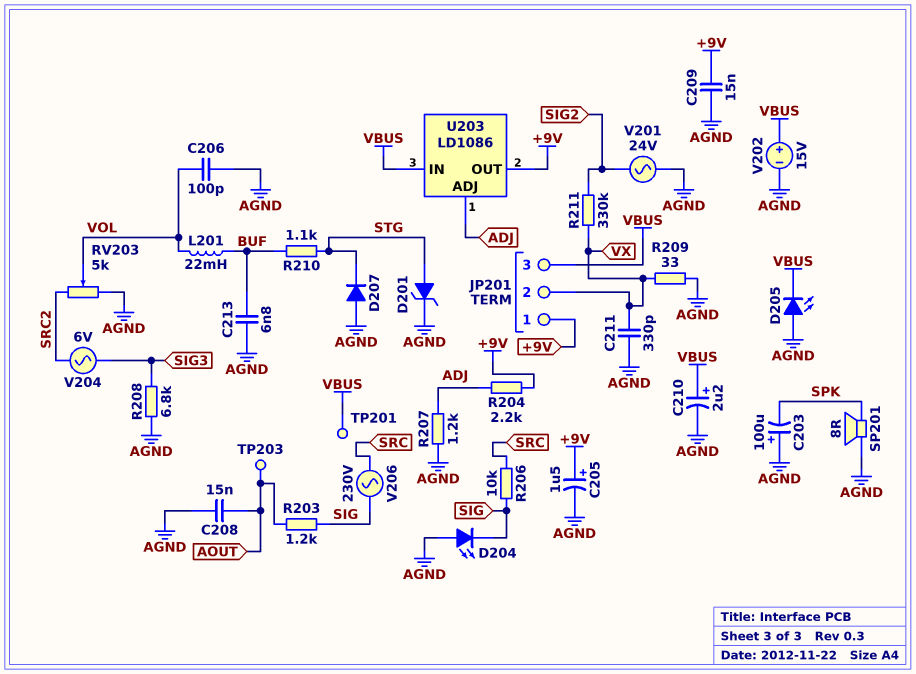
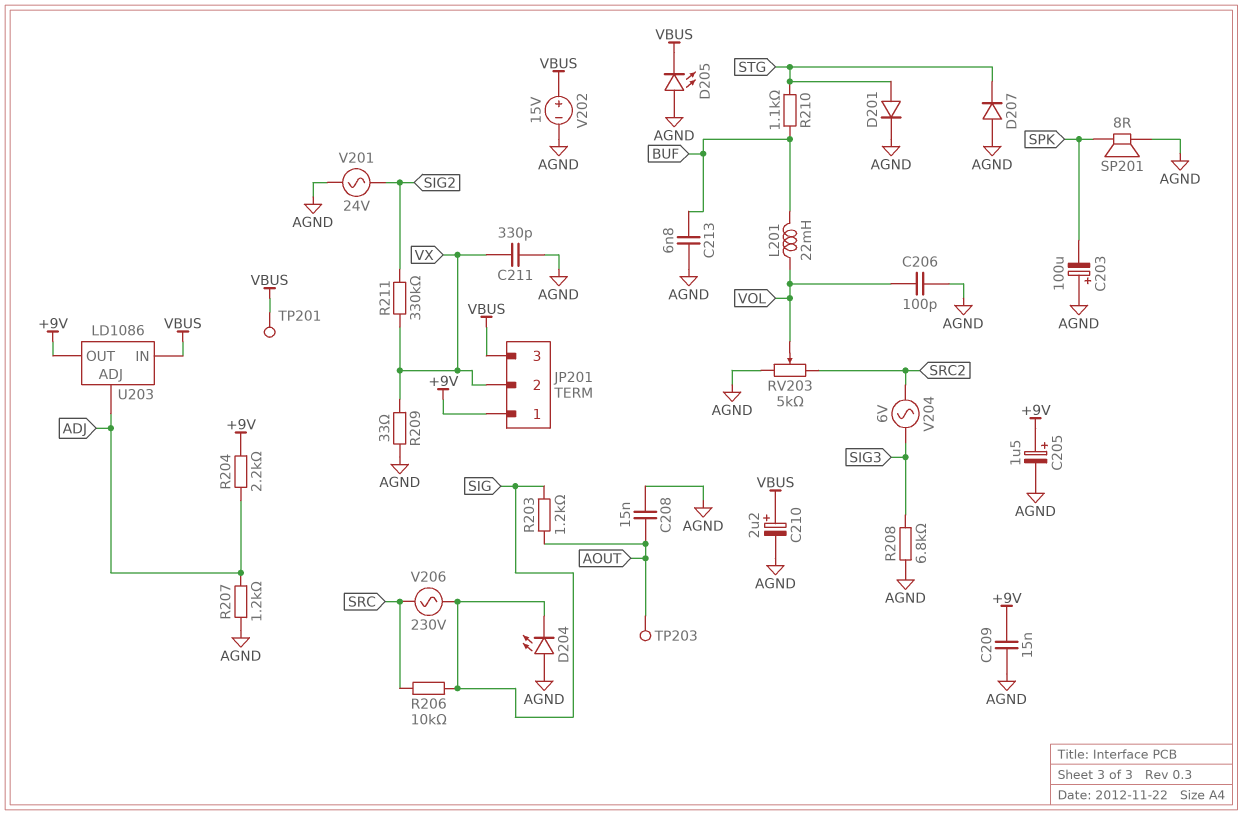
D201: zener (A STG, K AGND) -> diode (A STG, K AGND)

